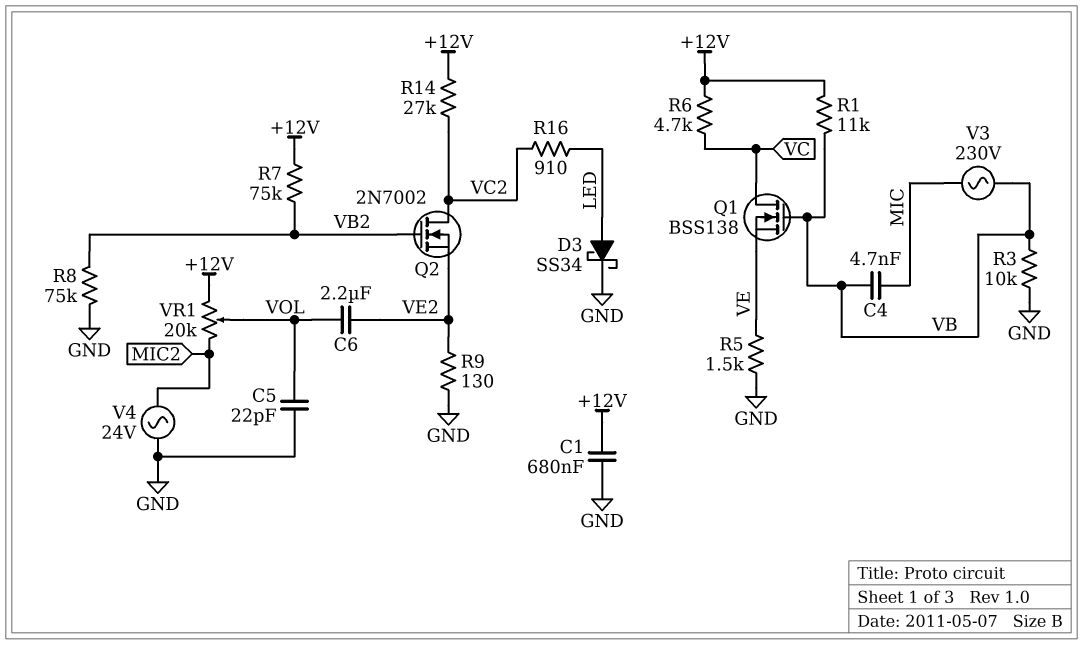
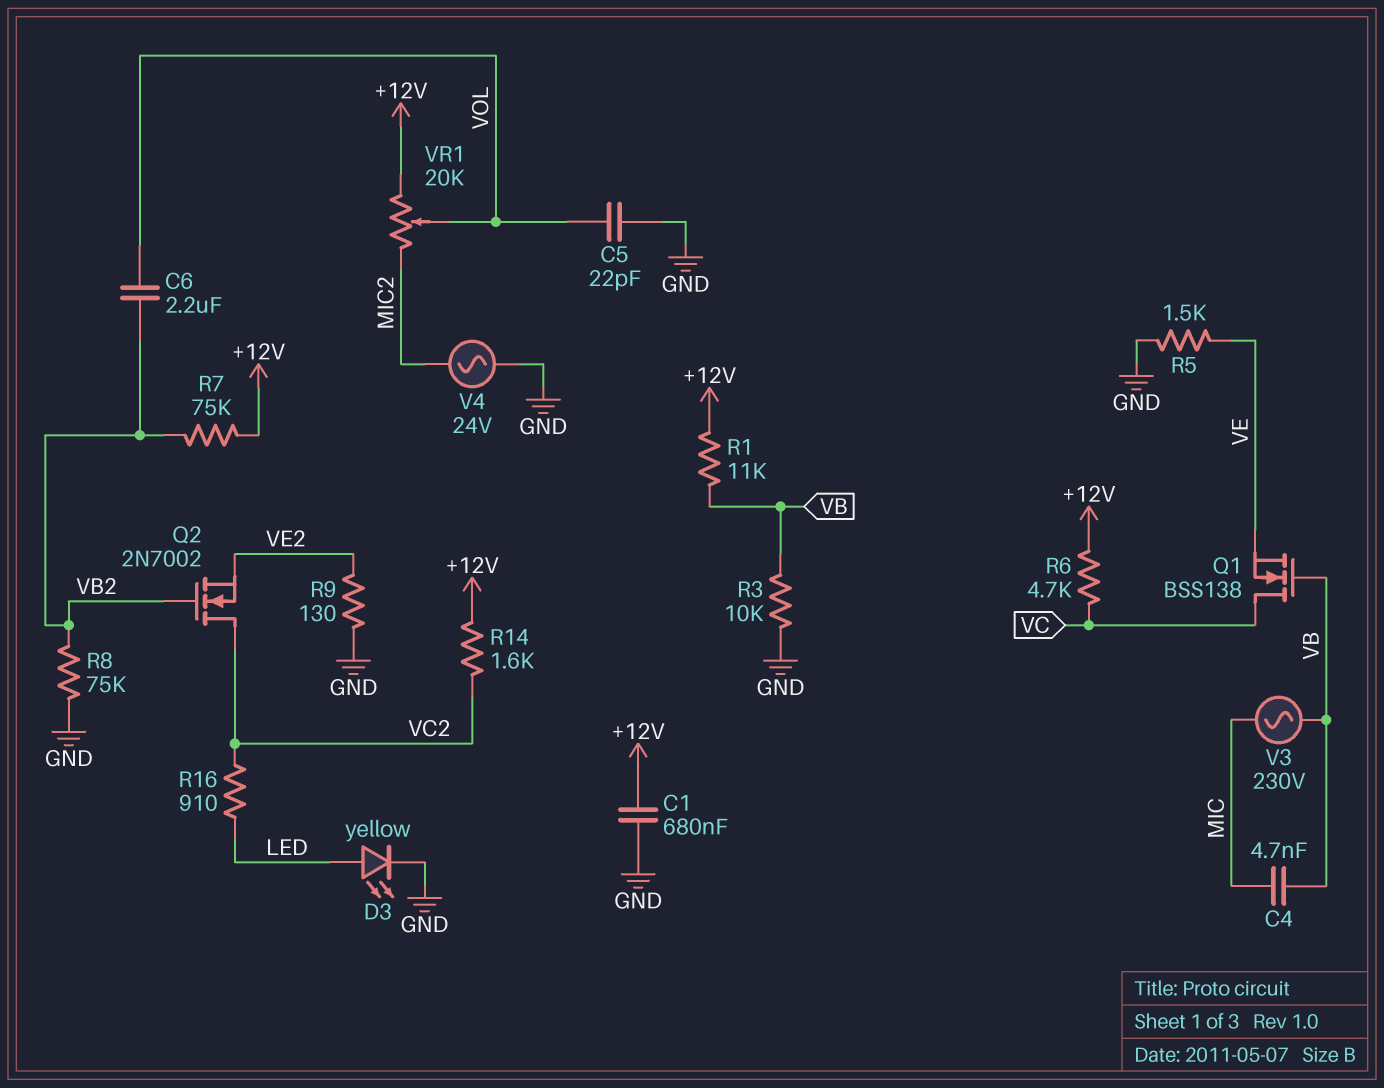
C6: 2.2uF (VE2, VOL) -> 2.2uF (VB2, VOL)
D3: schottky SS34 (A LED, K GND) -> LED yellow (A LED, K GND)
R14: 27k (+12V, VC2) -> 1.6k (+12V, VC2)

